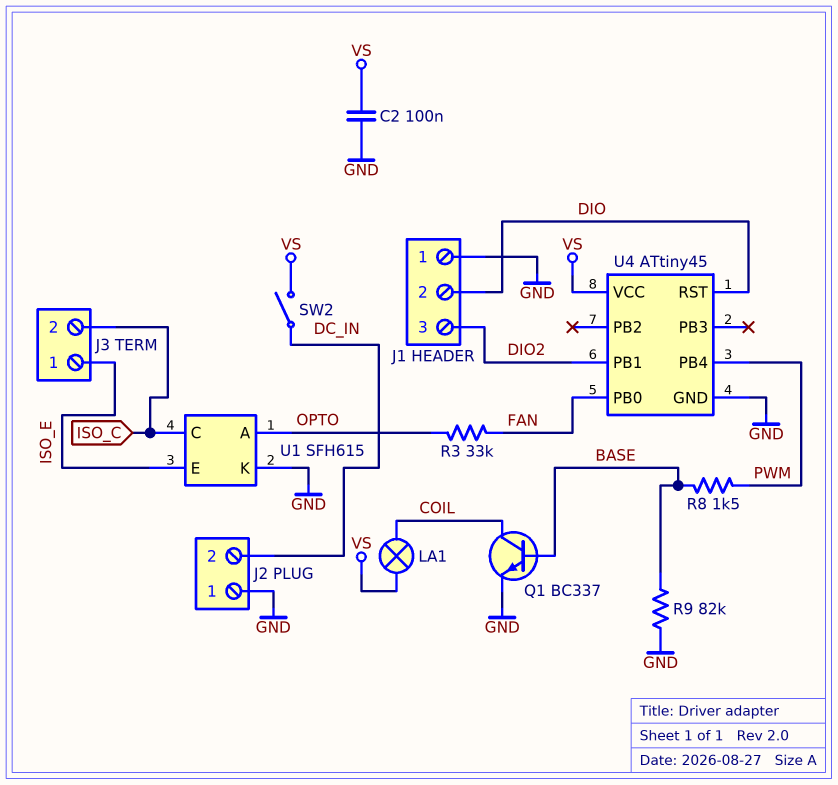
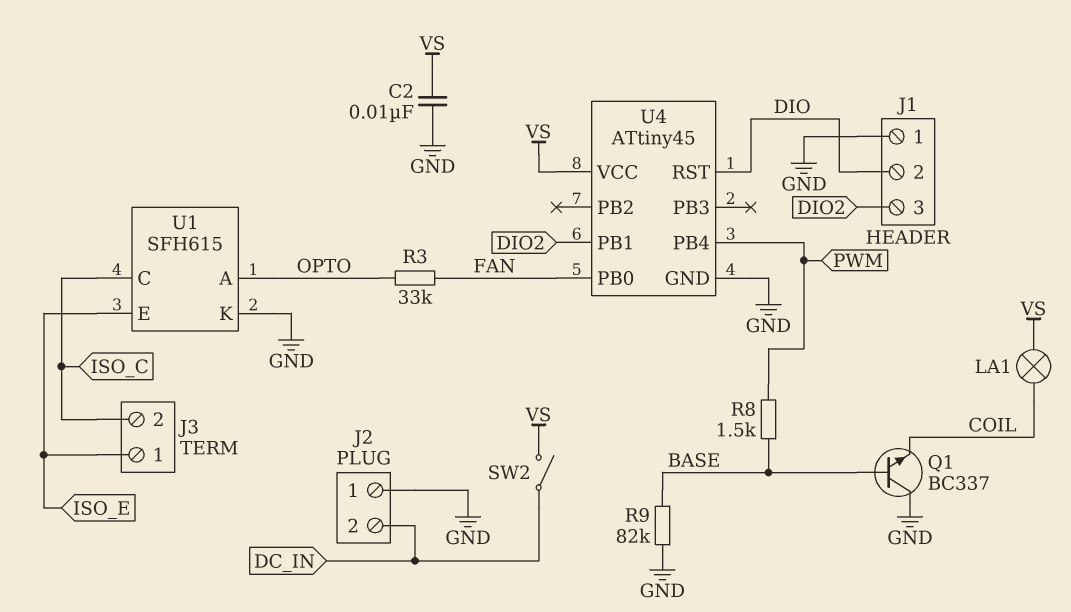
C2: 100nF (GND, VS) -> 10nF (GND, VS)
Q1: NPN BC337 (B BASE, C COIL, E GND) -> NPN BC337 (B BASE, C GND, E COIL)

